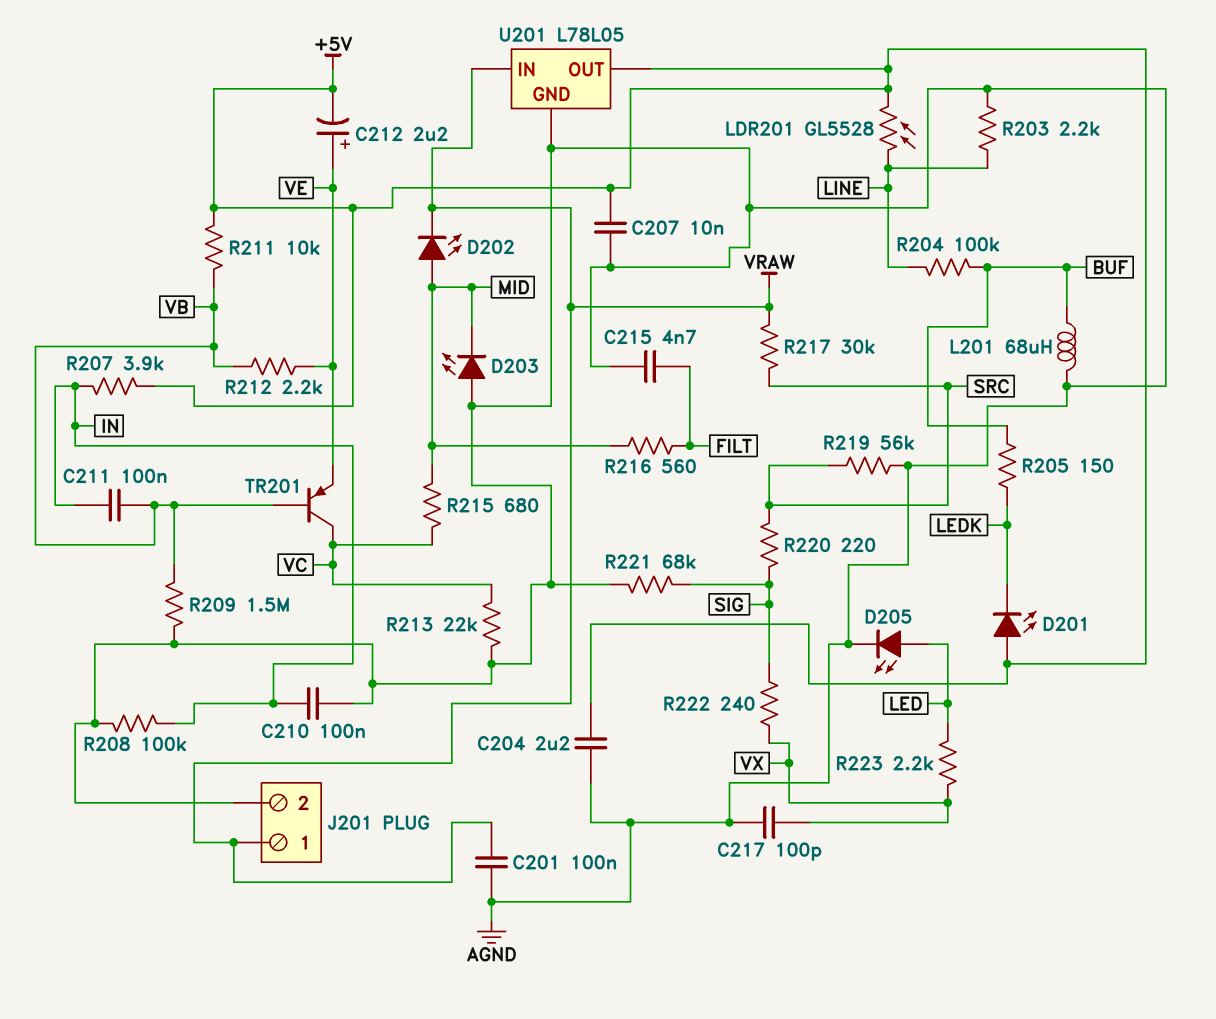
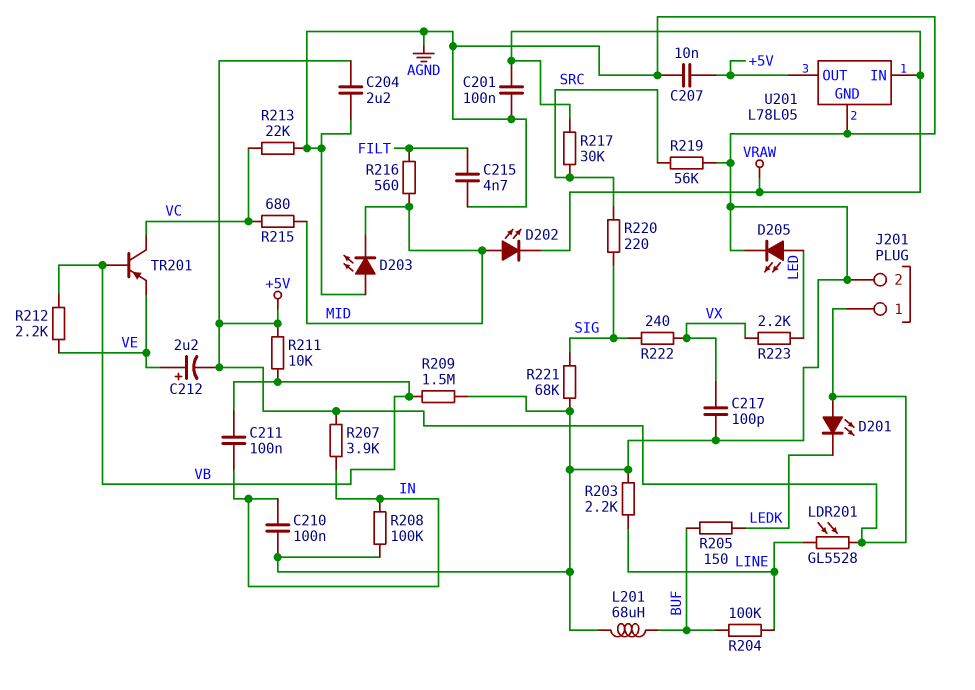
J201 pin 1: VRAW -> +5V

